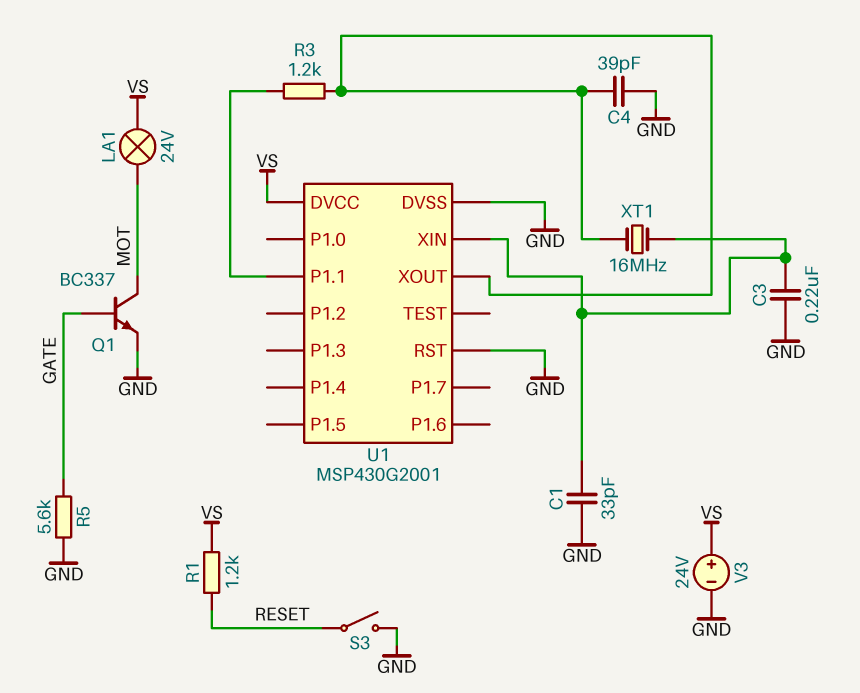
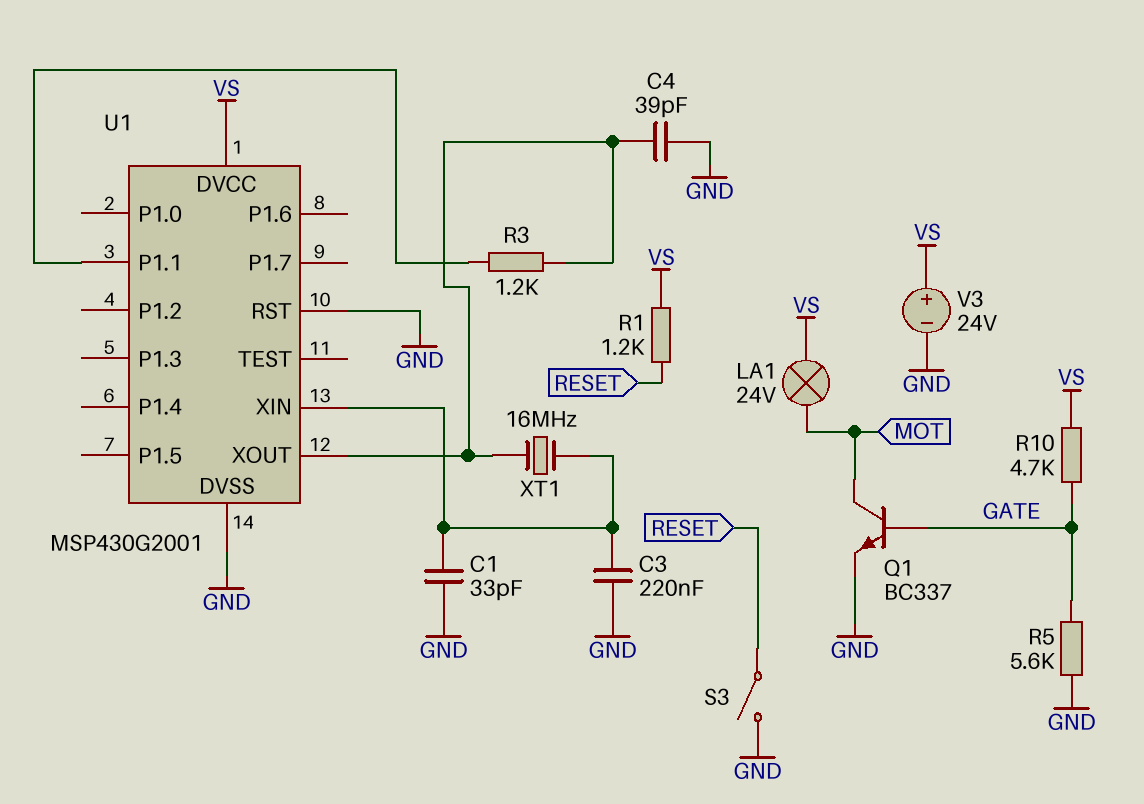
R10: none -> 4.7k (GATE, VS)

